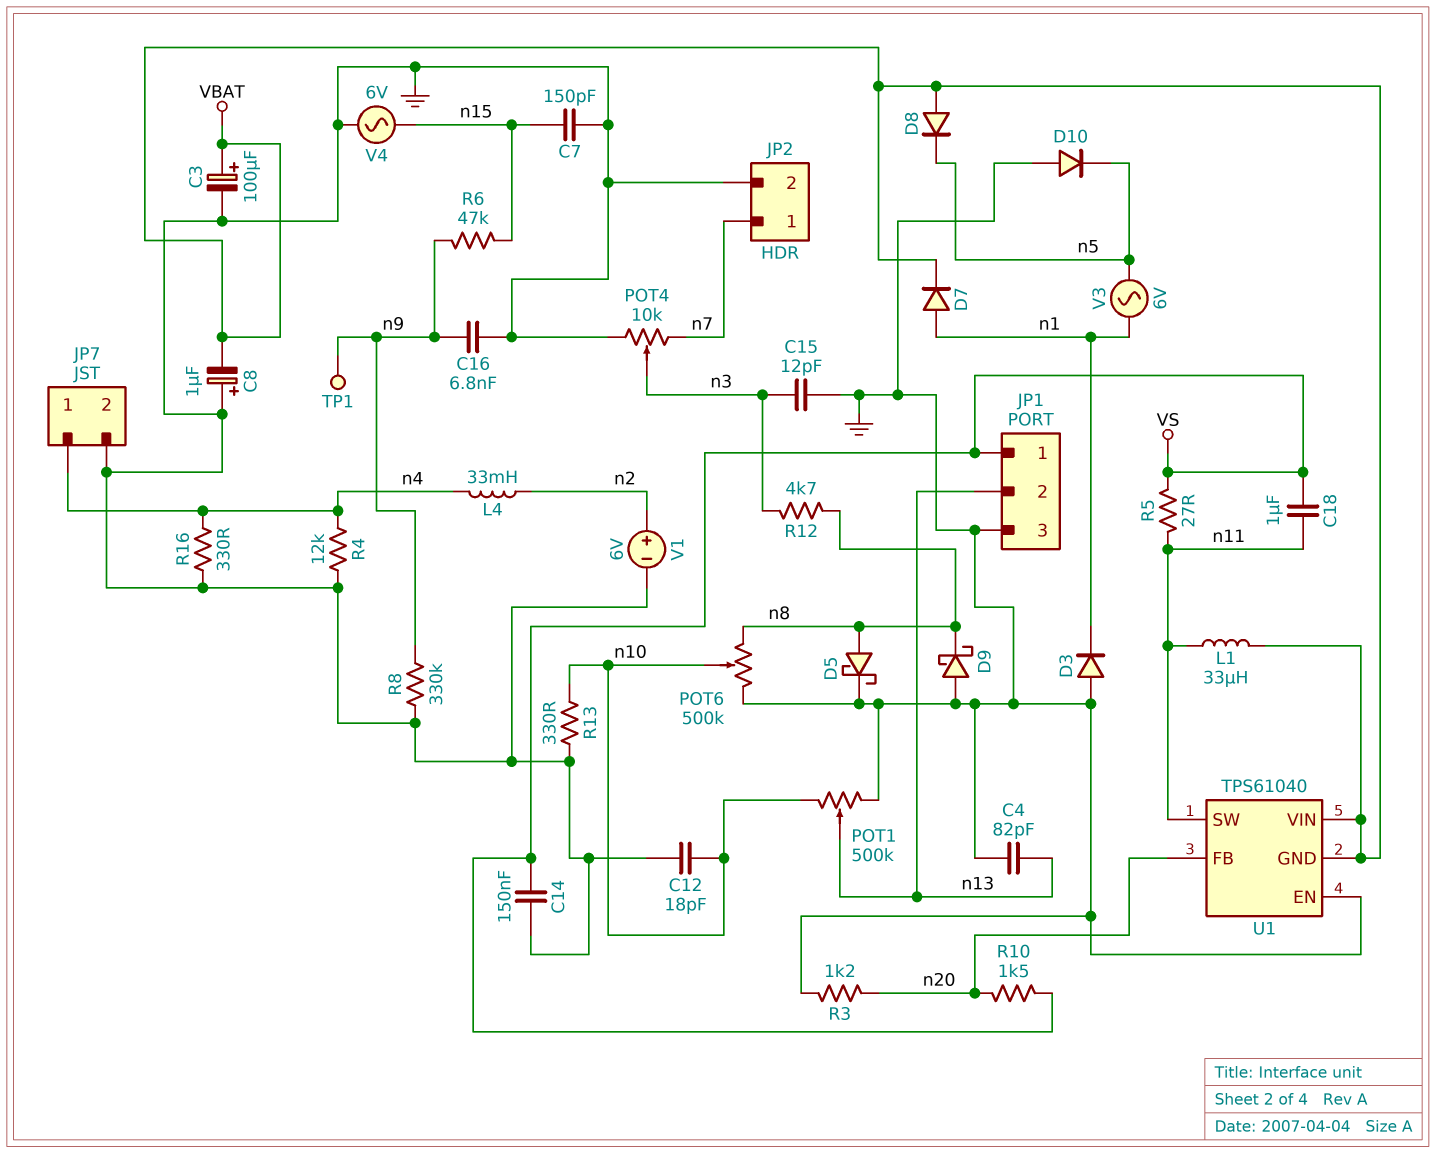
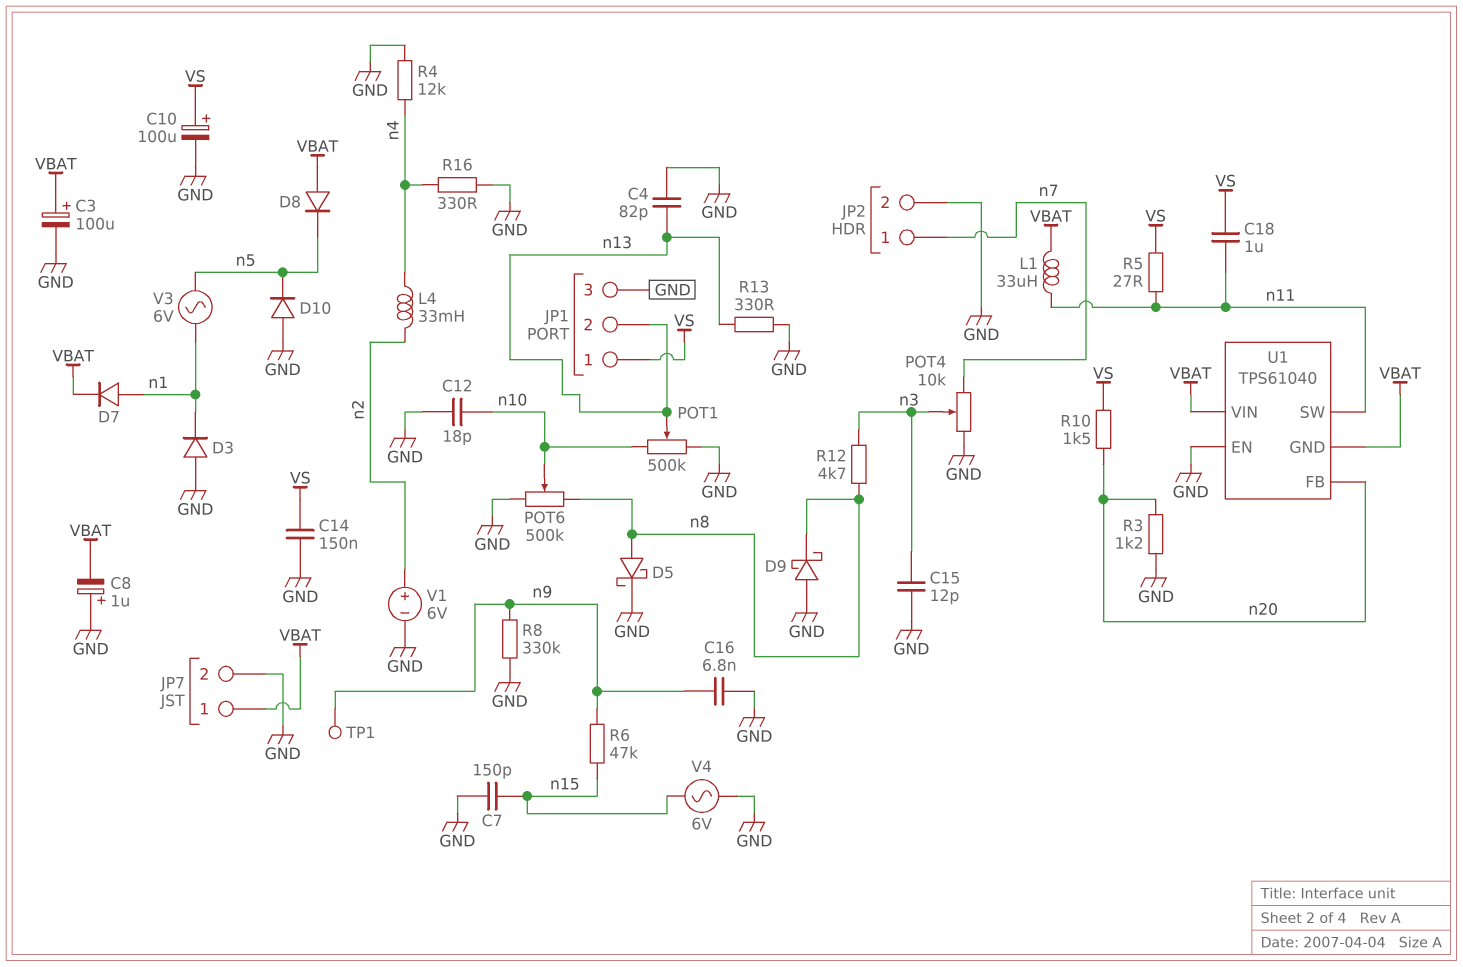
C10: none -> 100uF (plus VS, minus GND)
JP7 pin 1: n4 -> VBAT
R13: 330 (GND, n10) -> 330 (GND, n13)

